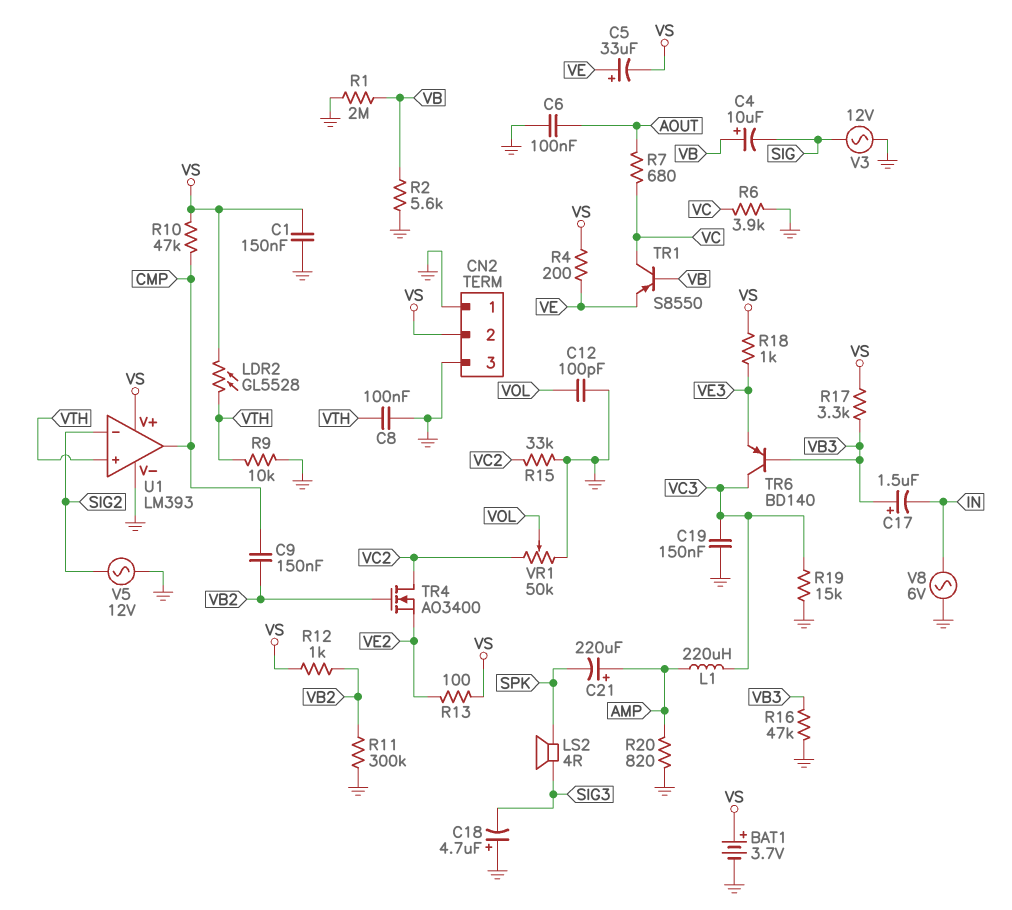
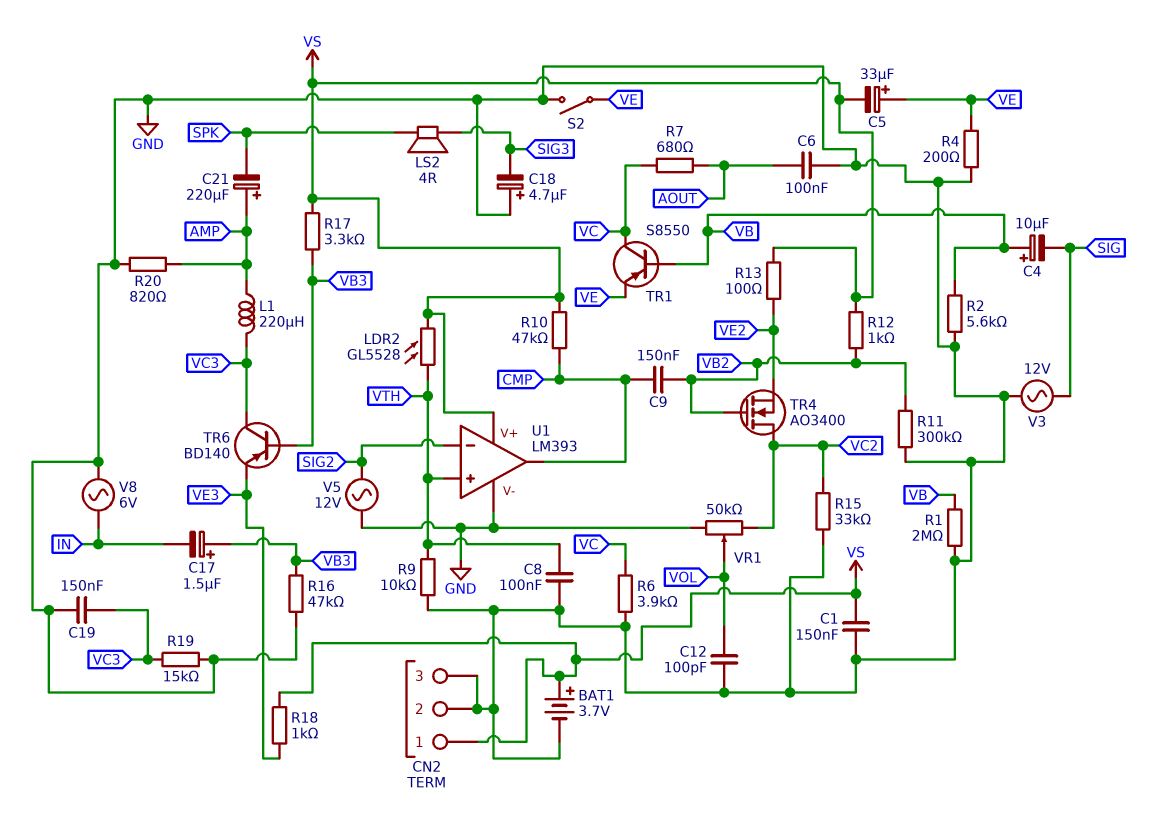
CN2 pin 1: GND -> VS
CN2 pin 2: VS -> GND
R4: 200 (VE, VS) -> 200 (GND, VE)
S2: none -> switch (GND, VE)

